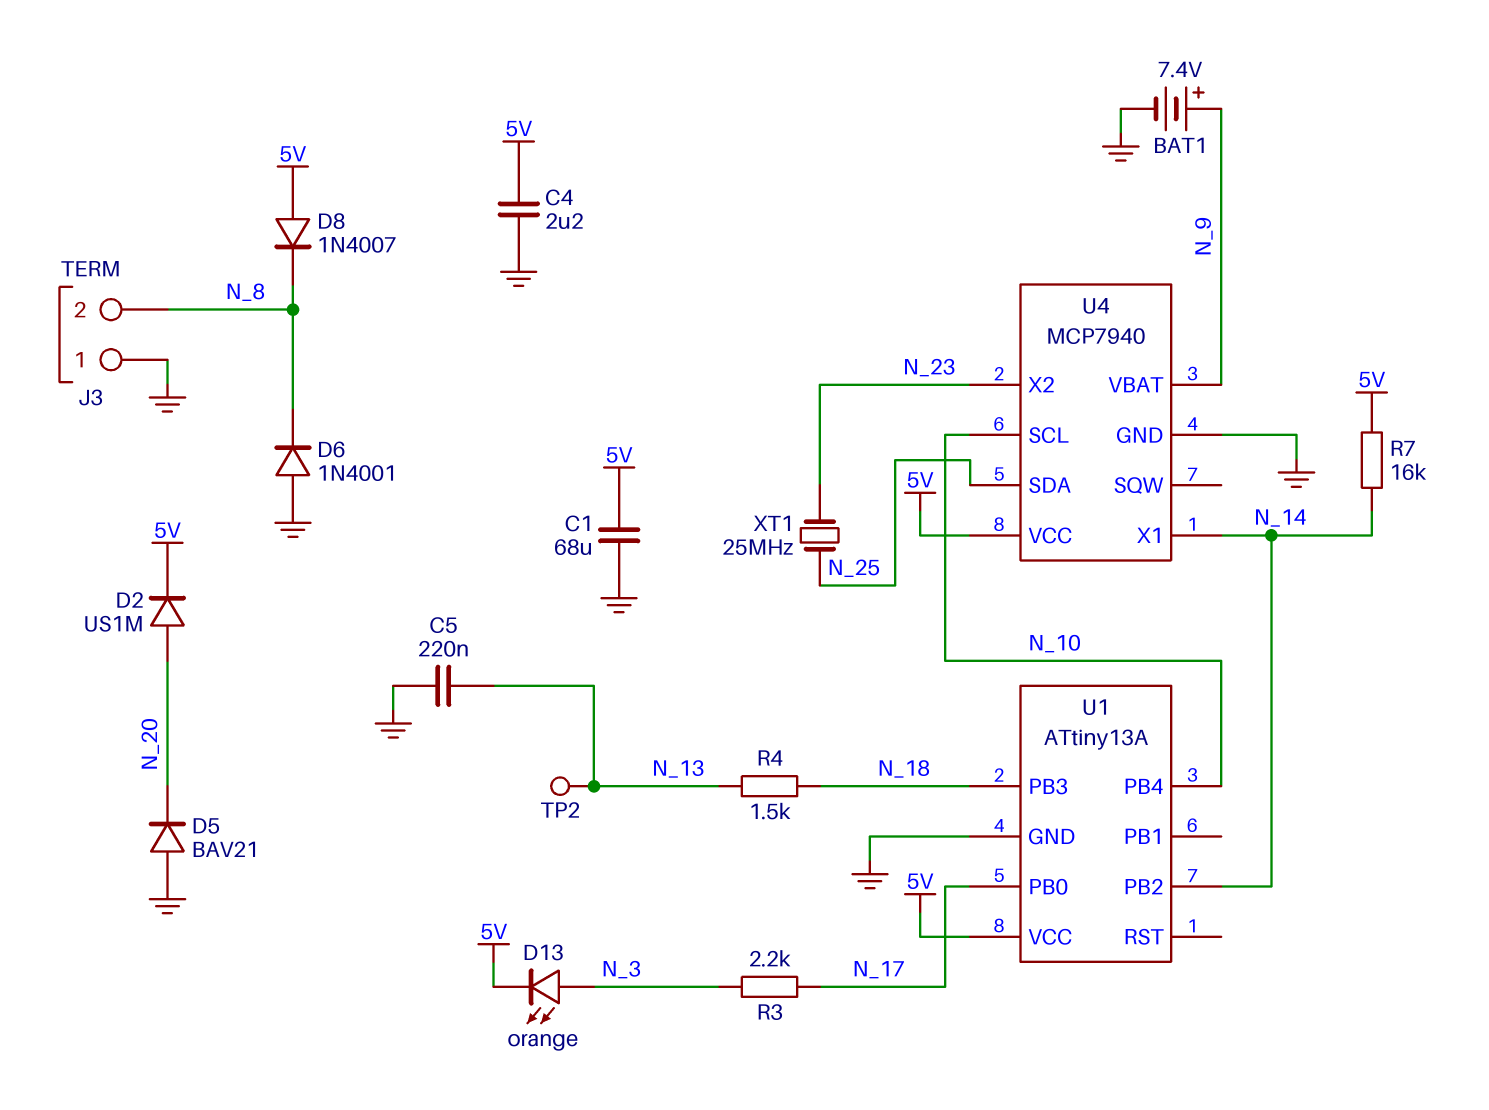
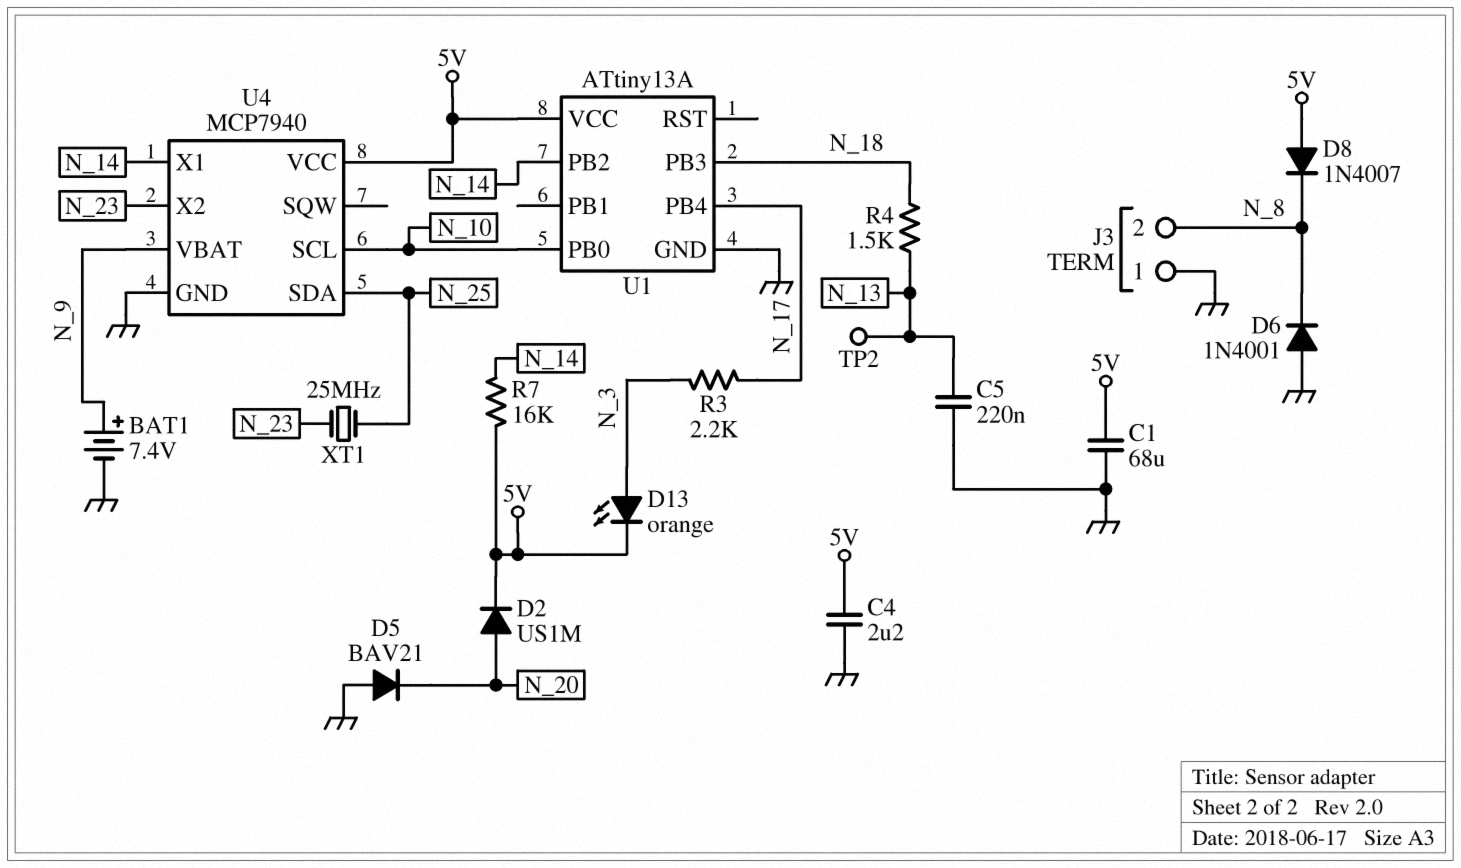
U1 pin PB0: N_17 -> N_10
U1 pin PB4: N_10 -> N_17

